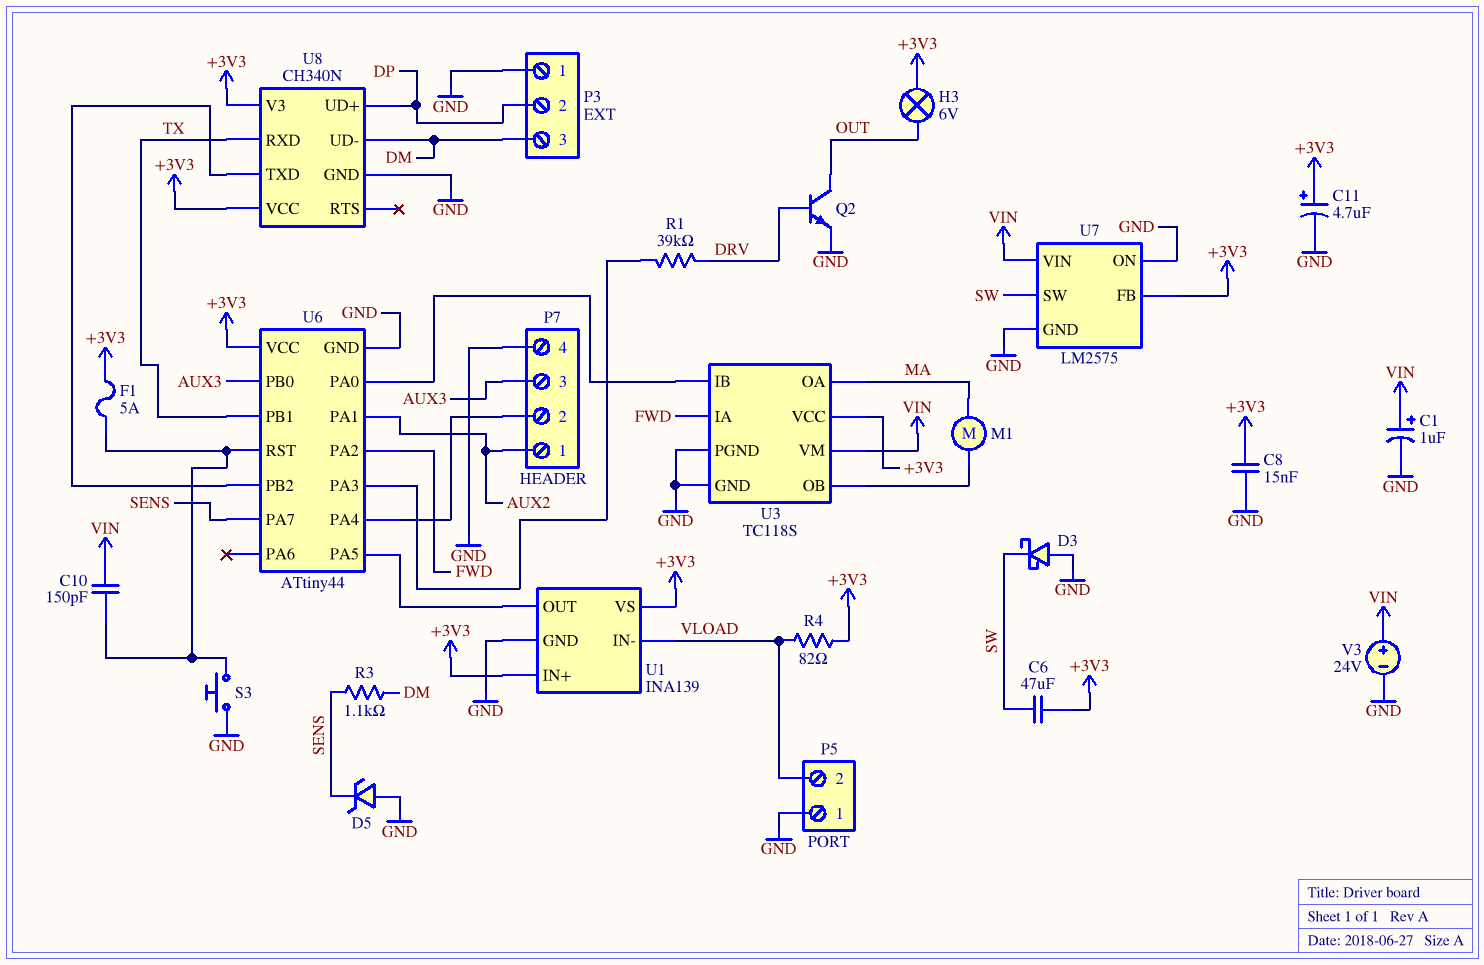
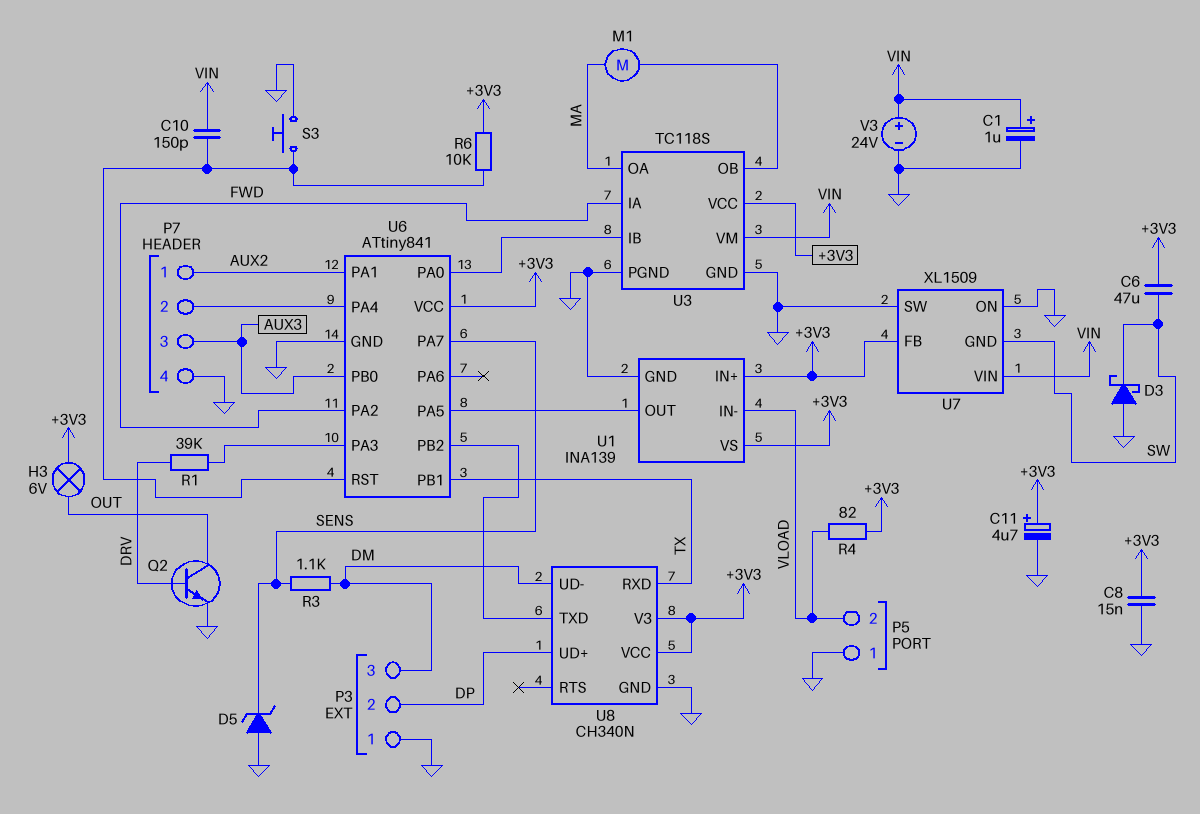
F1: 5A (+3V3, U6/RST) -> none
R6: none -> 10k (+3V3, U6/RST)
U6: ATtiny44 -> ATtiny841
U7: LM2575 -> XL1509
U7 pin GND: GND -> SW
U7 pin SW: SW -> GND

